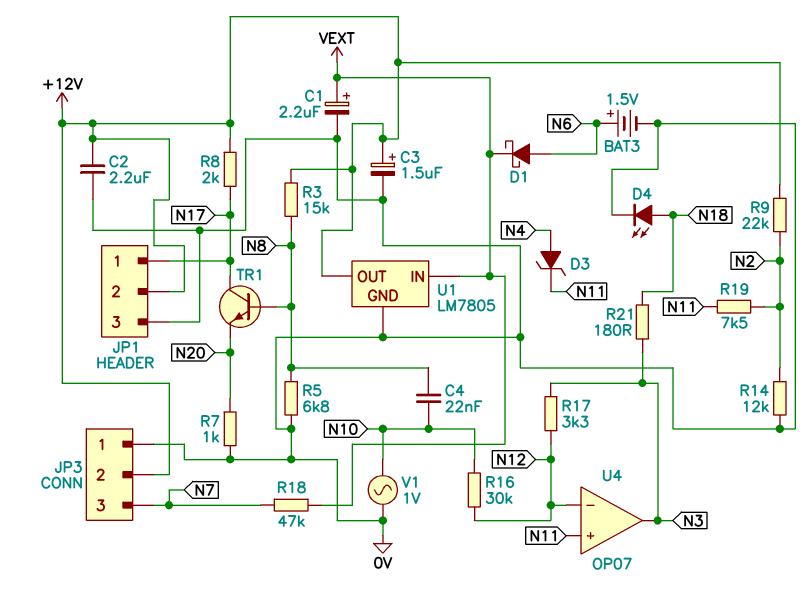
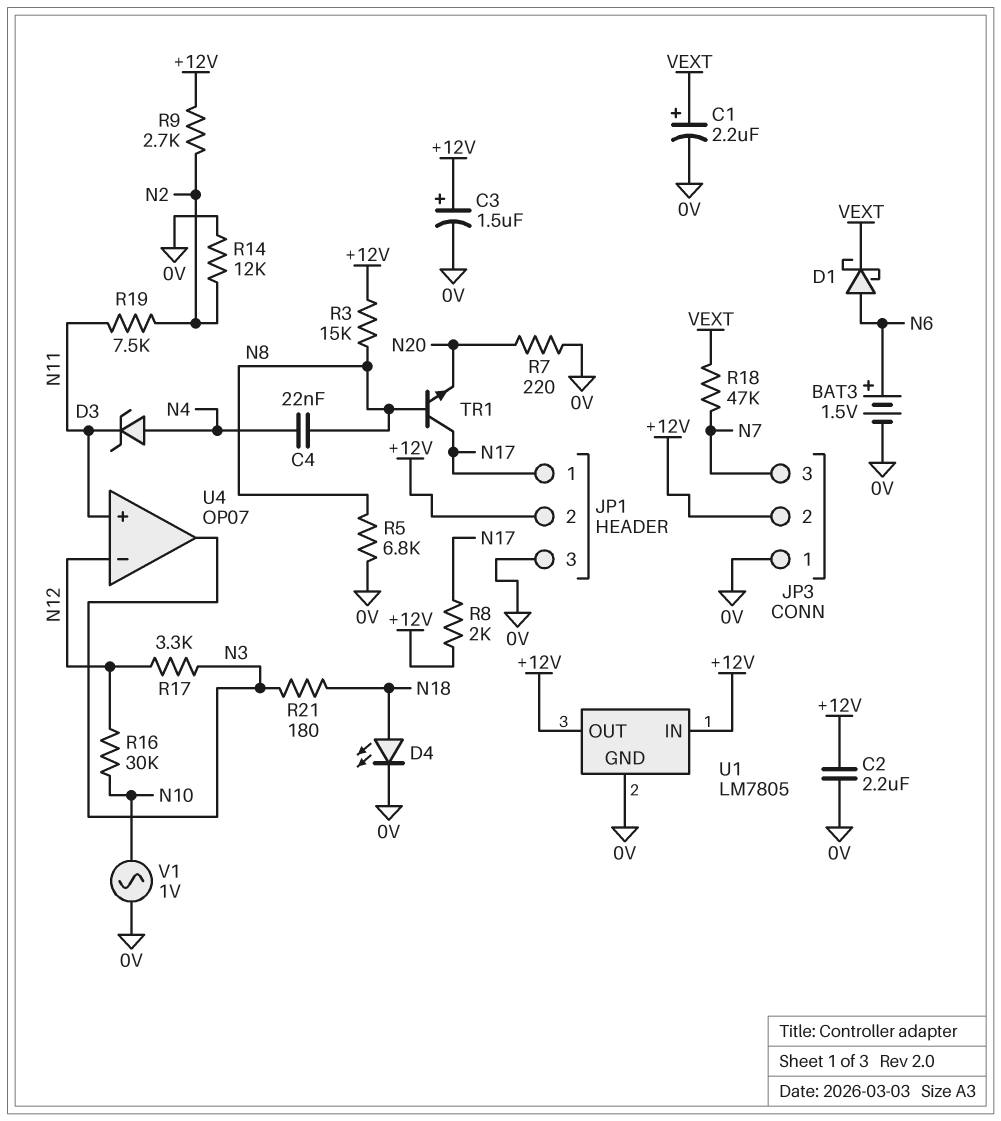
C4: 22nF (N8, N10) -> 22nF (N4, N8)
R7: 1k (0V, N20) -> 220 (0V, N20)
R9: 22k (+12V, N2) -> 2.7k (+12V, N2)
U1 pin IN: VEXT -> +12V

